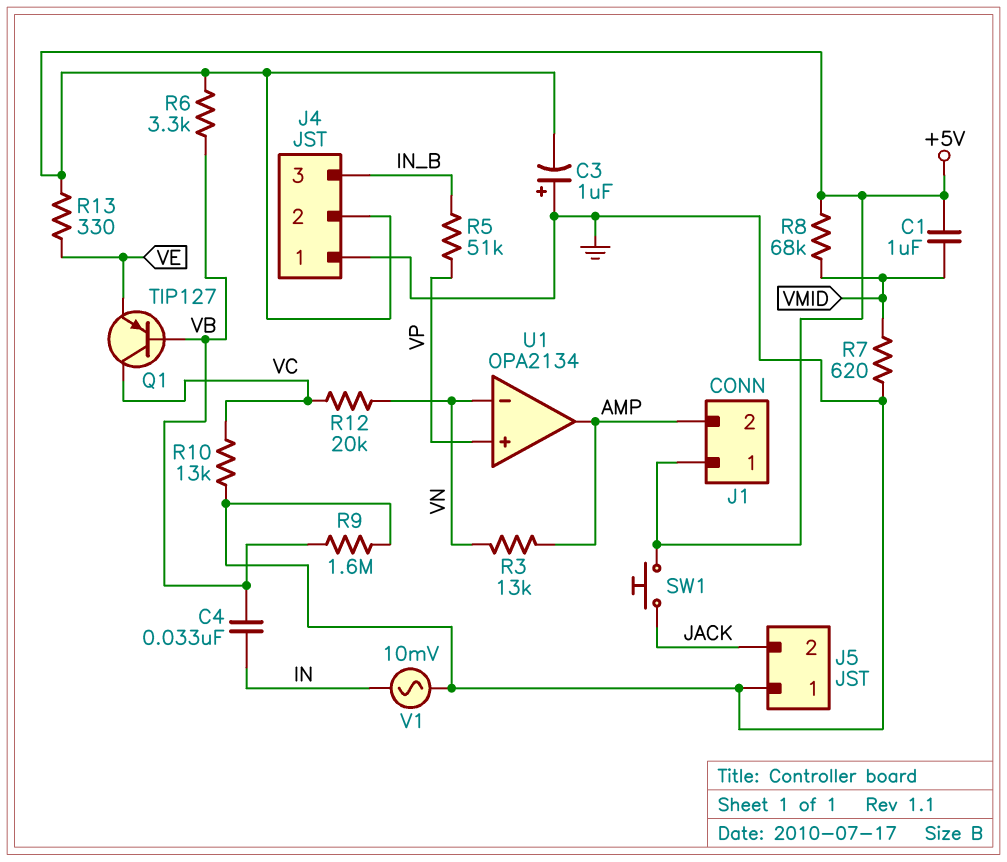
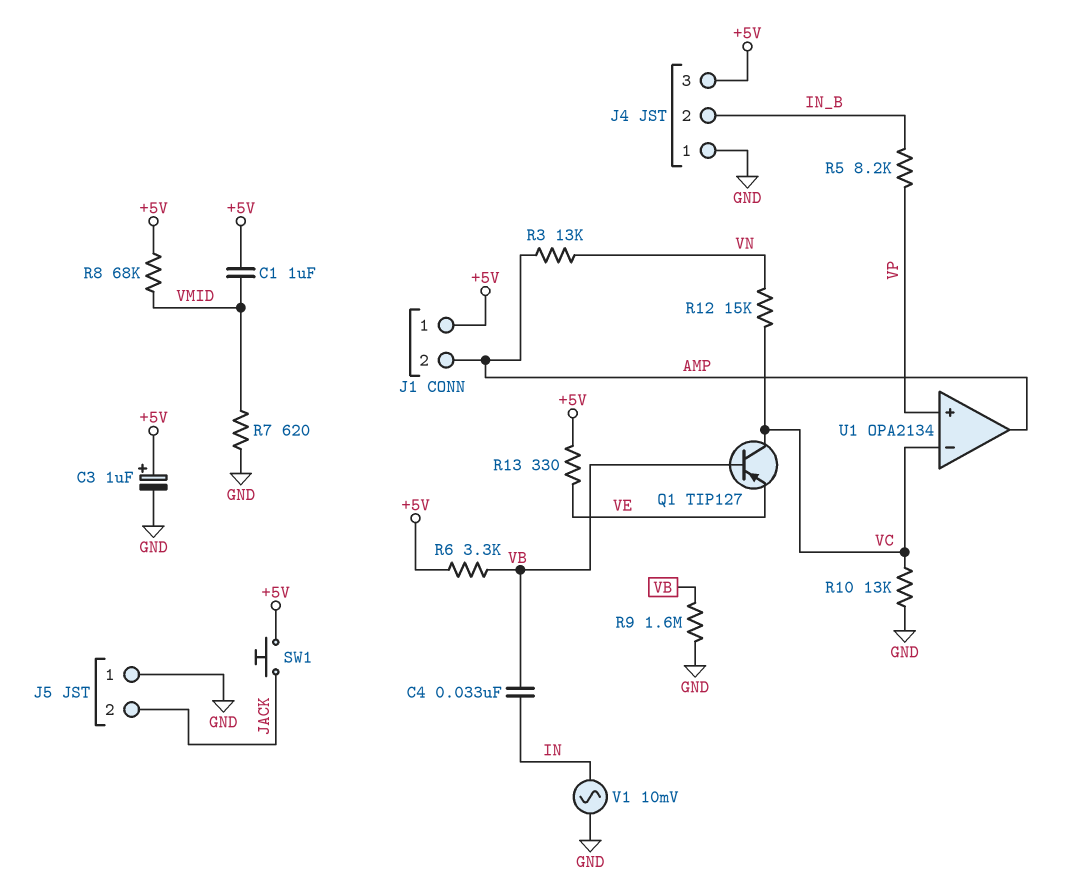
C3: 1uF (plus GND, minus +5V) -> 1uF (plus +5V, minus GND)
J4 pin 2: +5V -> IN_B
J4 pin 3: IN_B -> +5V
R5: 51k (IN_B, VP) -> 8.2k (IN_B, VP)
R12: 20k (VC, VN) -> 15k (VC, VN)
U1 pin in-: VN -> VC

